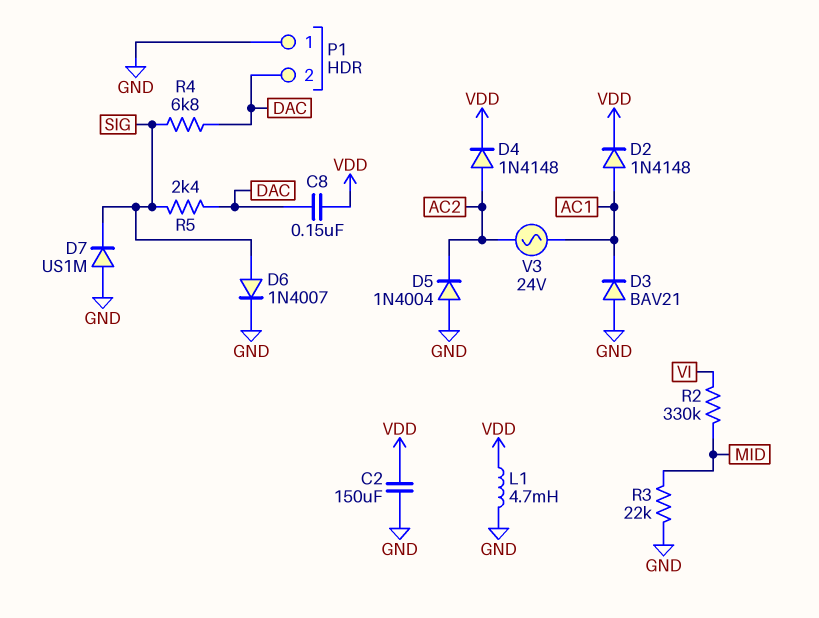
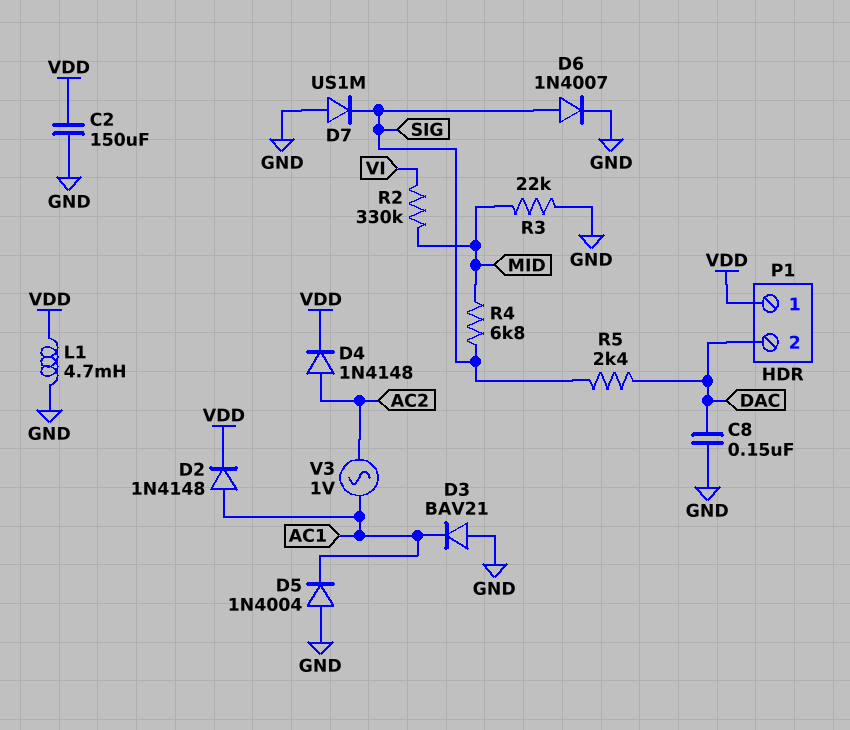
C8: 150nF (DAC, VDD) -> 150nF (DAC, GND)
D5: diode 1N4004 (A GND, K AC2) -> diode 1N4004 (A GND, K AC1)
P1 pin 1: GND -> VDD
R4: 6.8k (DAC, SIG) -> 6.8k (MID, SIG)
V3: AC 24V (AC1, AC2) -> AC 1V (AC1, AC2)

